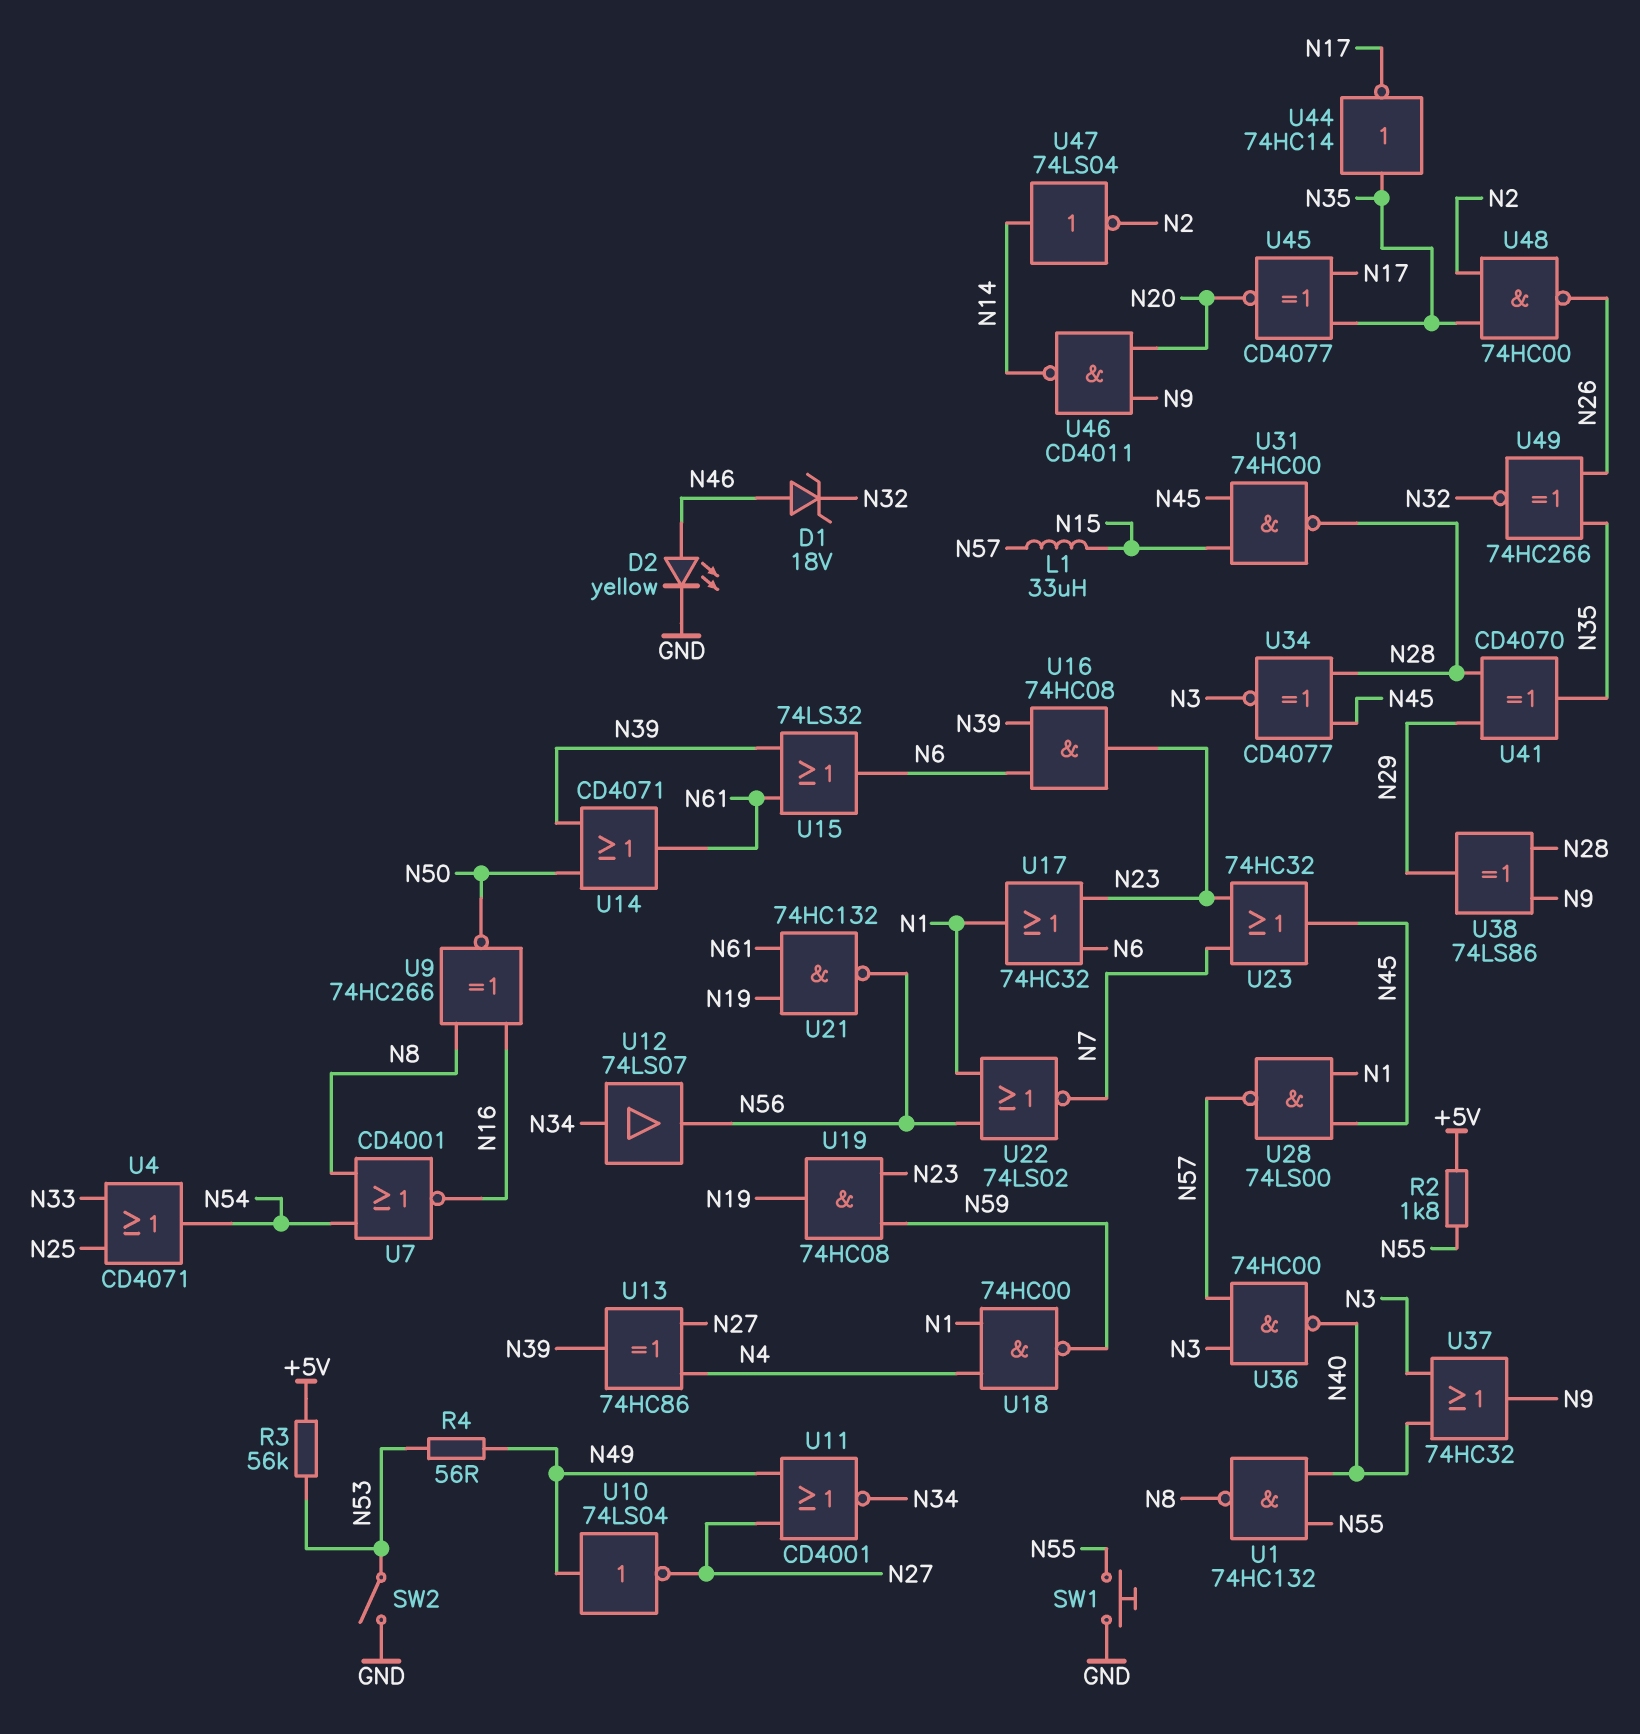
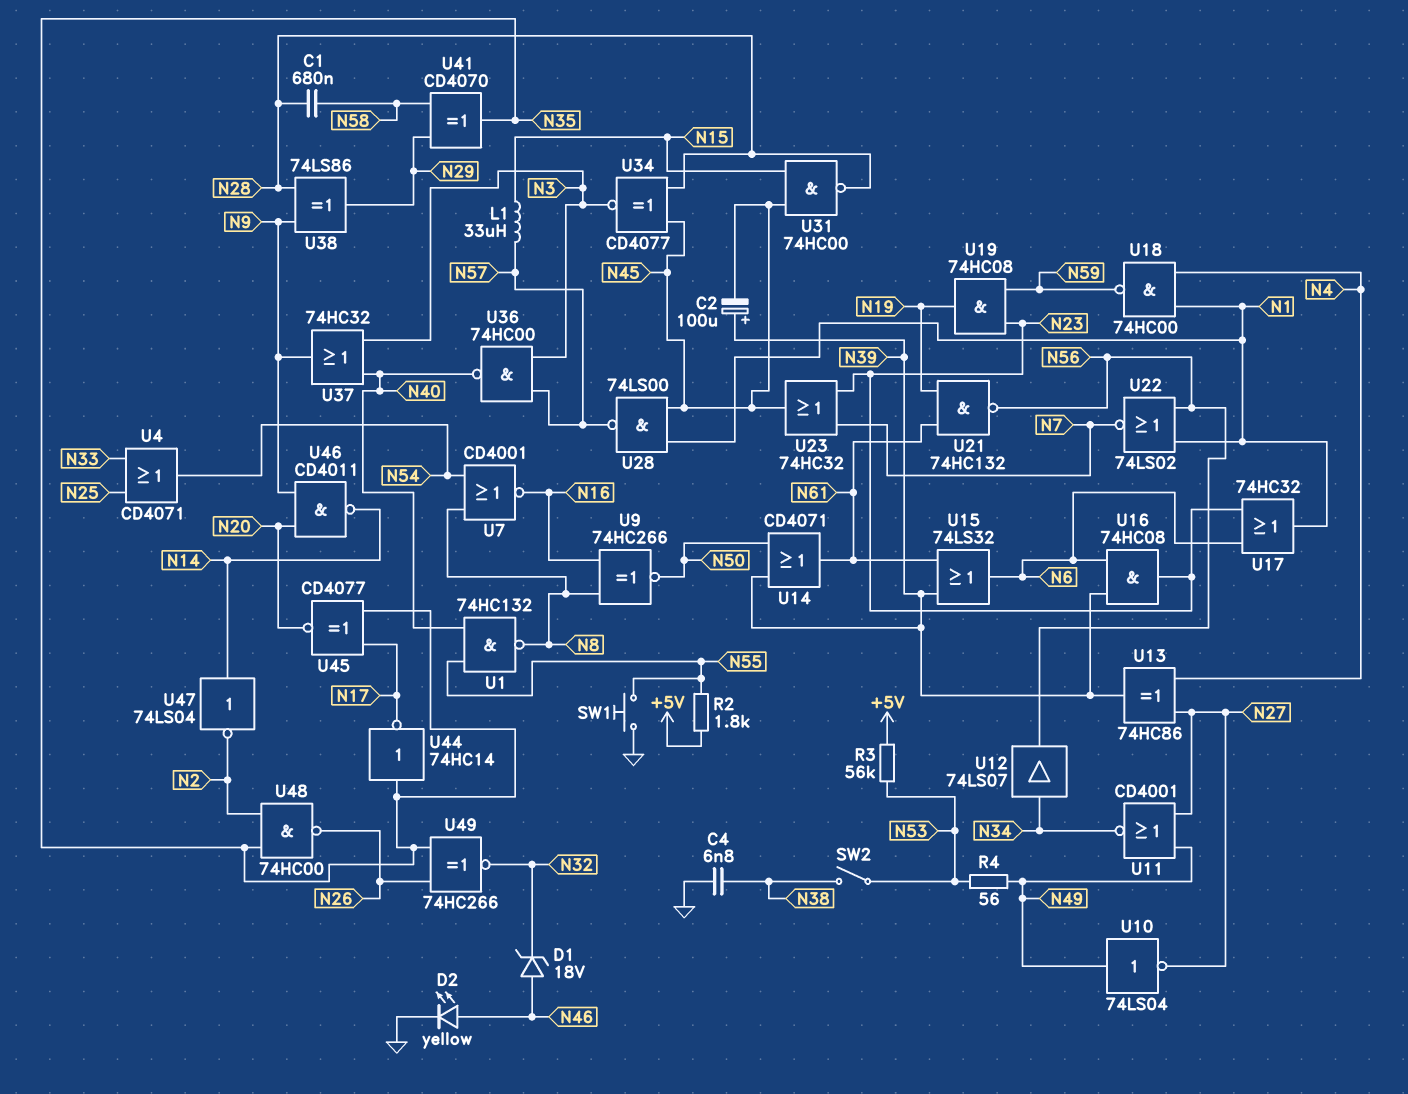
C1: none -> 680nF (N28, N58)
C2: none -> 100uF (plus N39, minus N45)
C4: none -> 6.8nF (GND, N38)
SW2: switch (GND, N53) -> switch (N38, N53)
U41: XOR CD4070 (in N28, in N29, out N35) -> XOR CD4070 (in N29, in N58, out N35)

